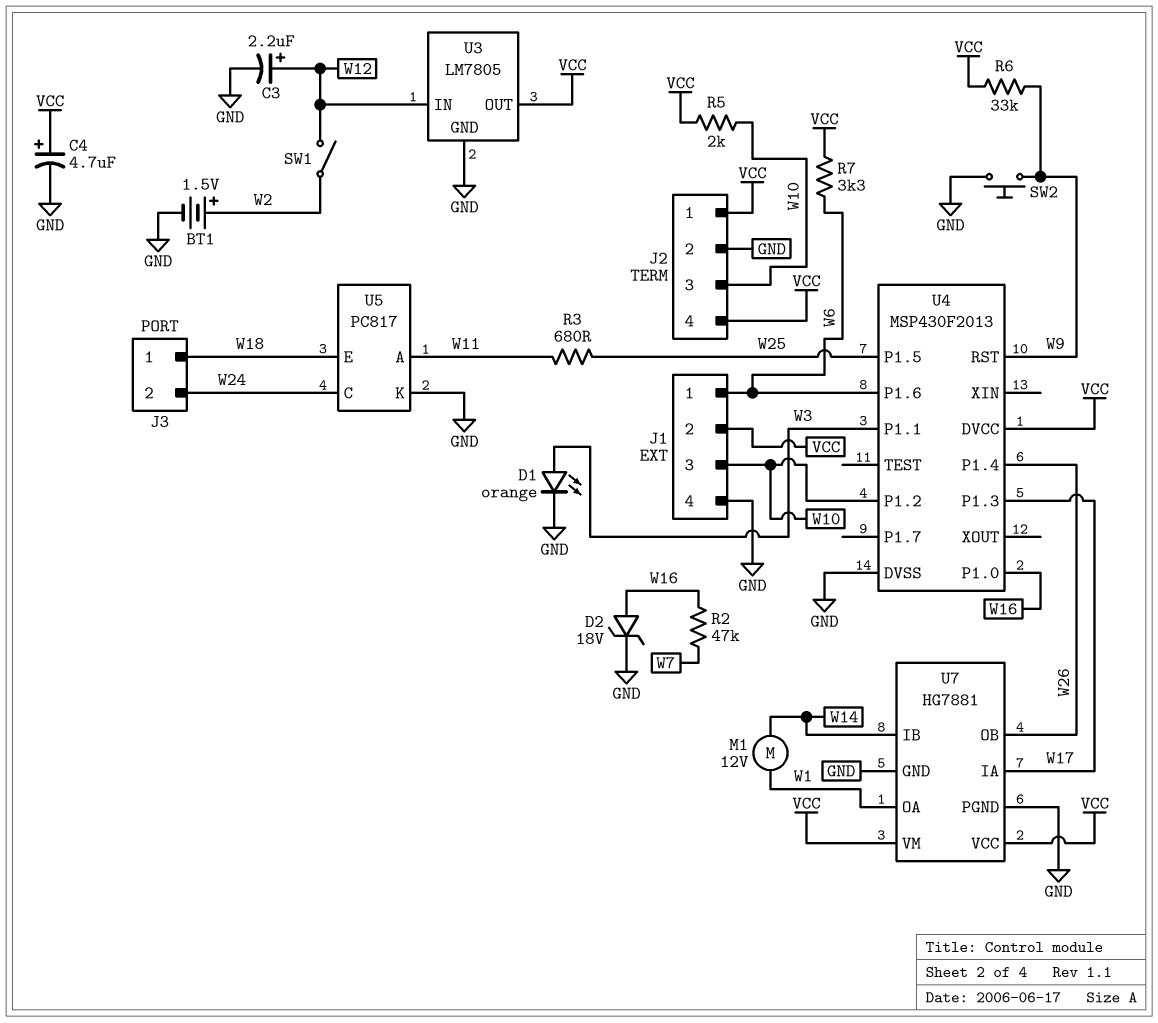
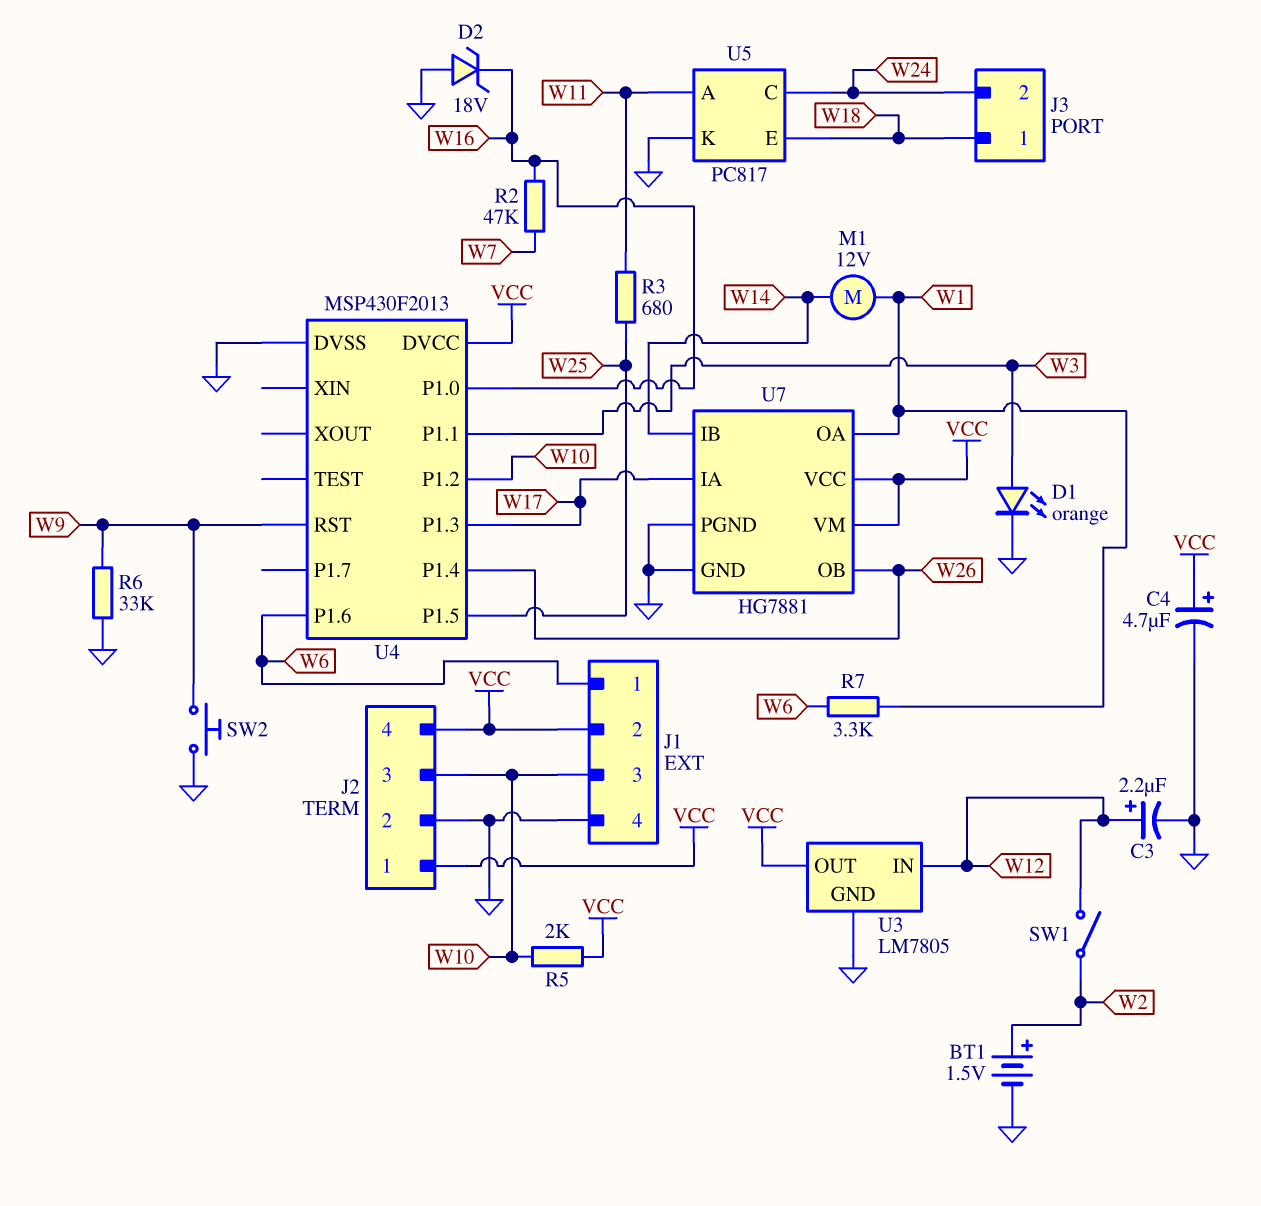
D2: zener 18V (A W16, K GND) -> zener 18V (A GND, K W16)
R6: 33k (VCC, W9) -> 33k (GND, W9)
R7: 3.3k (VCC, W6) -> 3.3k (W1, W6)

